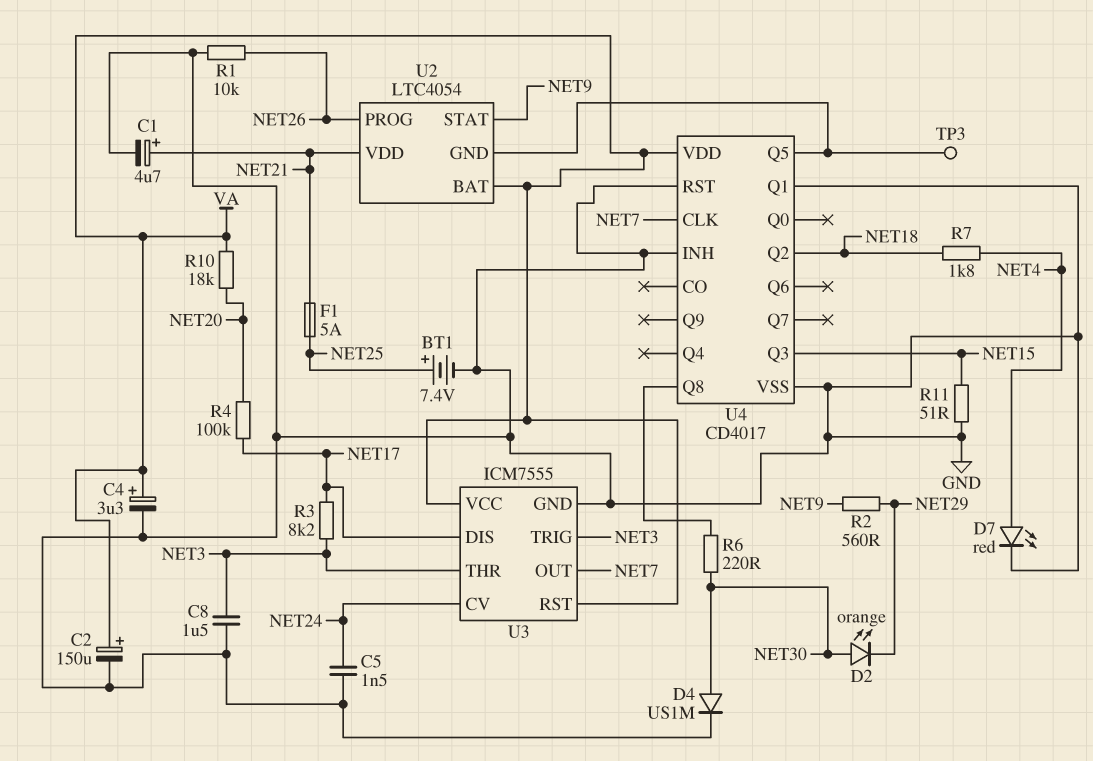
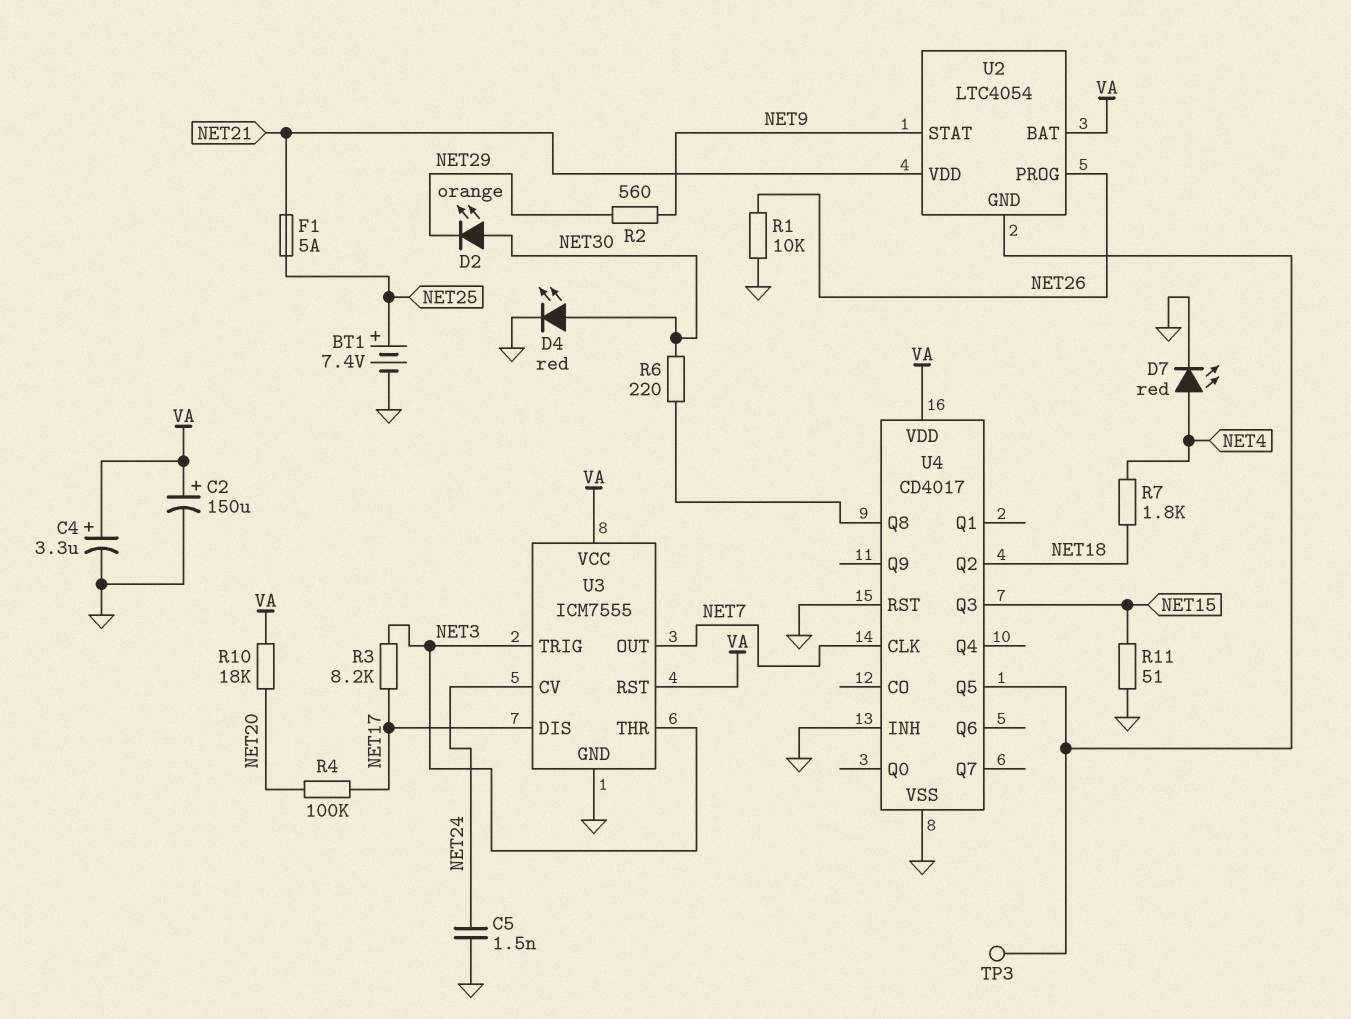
C1: 4.7uF (plus NET21, minus GND) -> none
C8: 1.5uF (GND, NET3) -> none
D4: diode US1M (A NET30, K GND) -> LED red (A NET30, K GND)
U4 pin Q1: GND -> none

